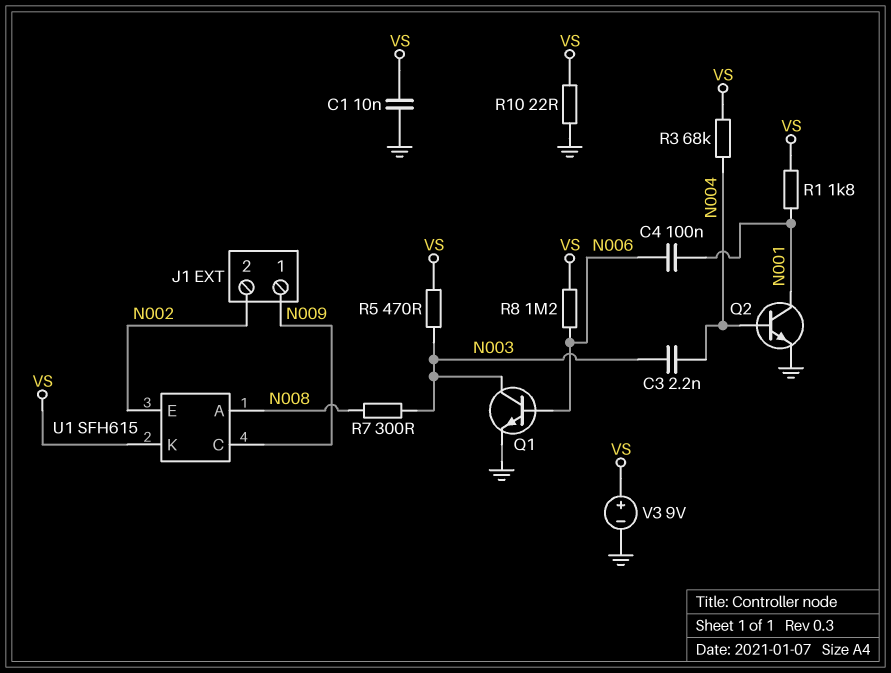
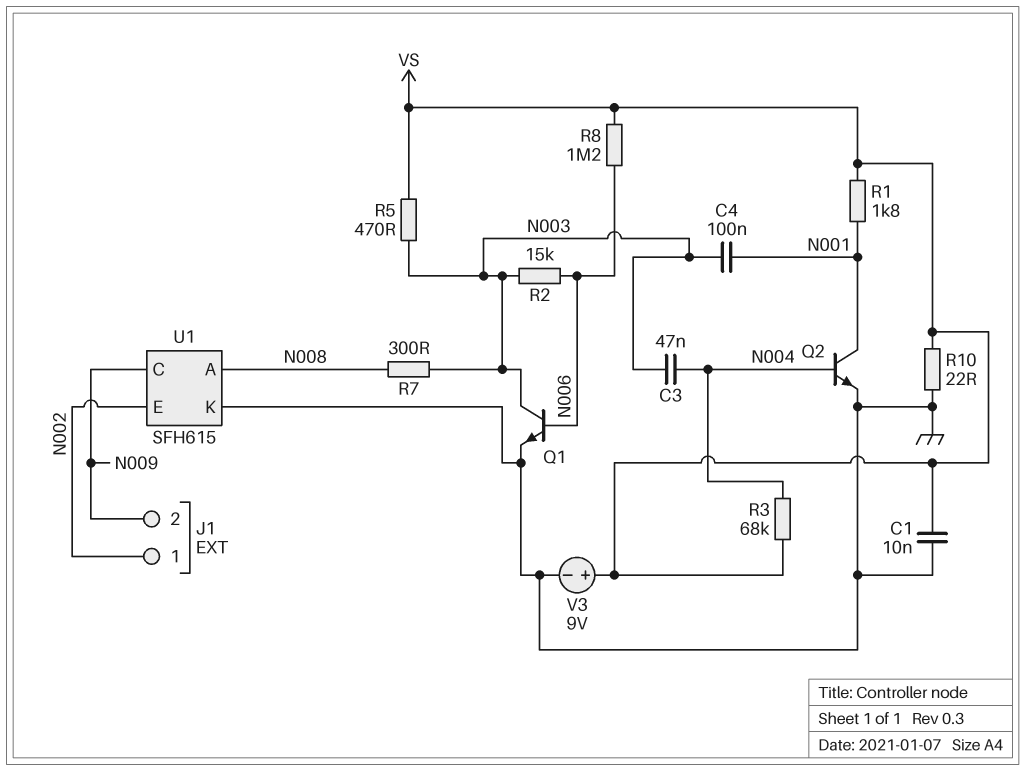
C3: 2.2nF (N003, N004) -> 47nF (N003, N004)
C4: 100nF (N001, N006) -> 100nF (N001, N003)
J1 pin 1: N009 -> N002
J1 pin 2: N002 -> N009
R2: none -> 15k (N003, N006)
U1 pin K: VS -> GND

